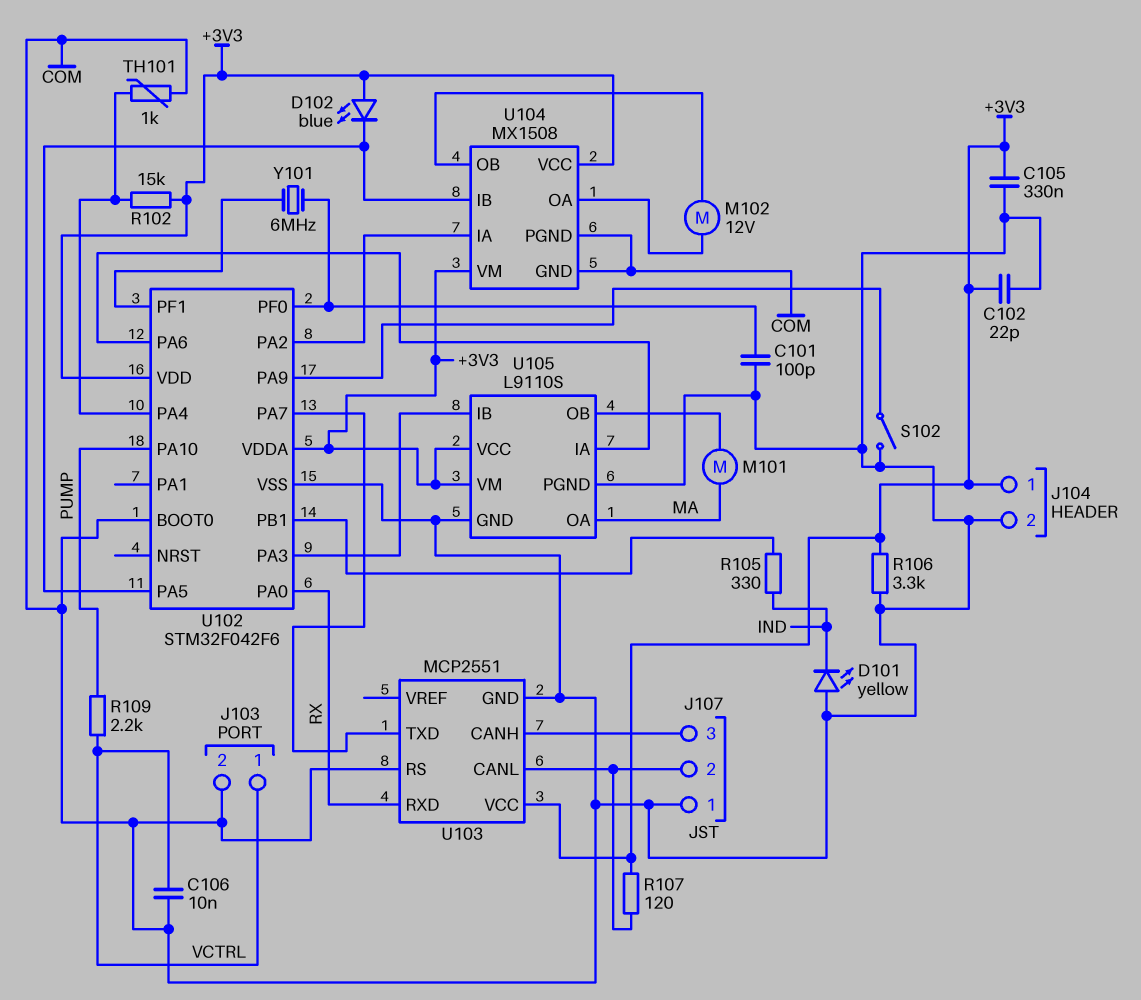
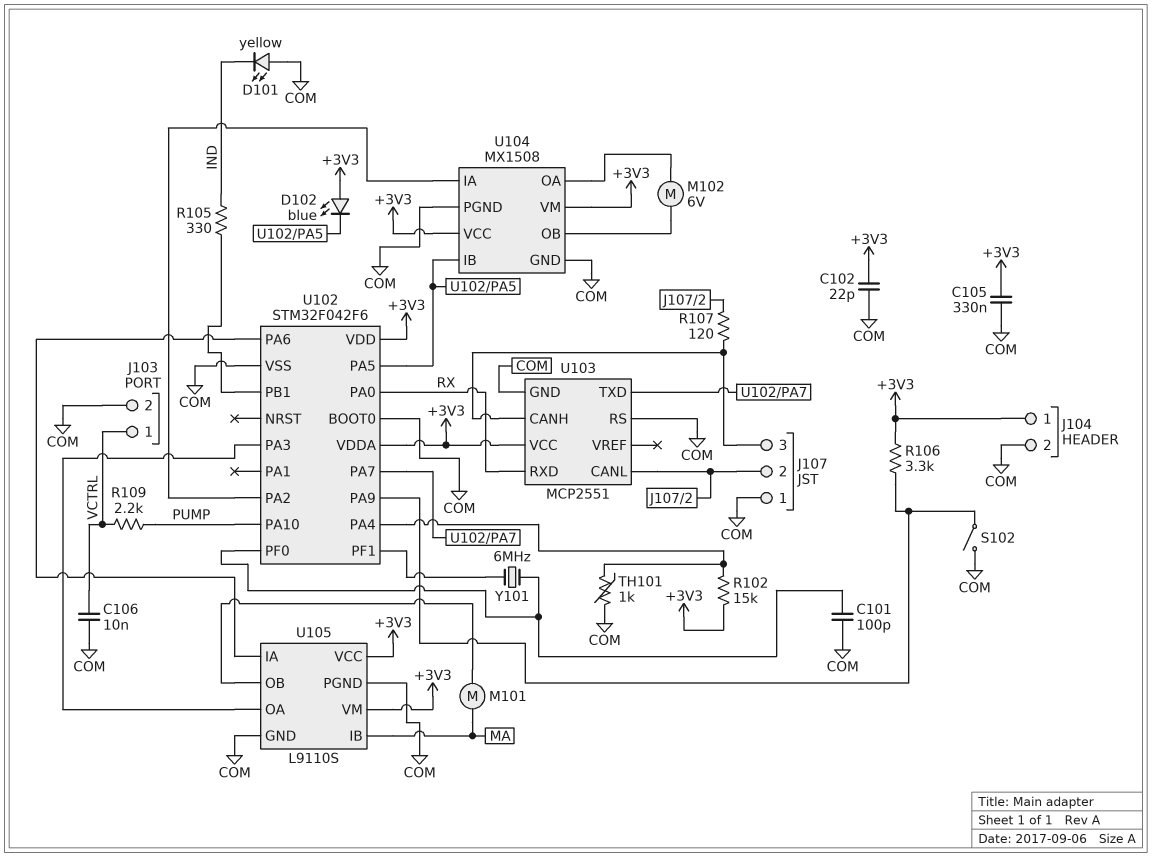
M102: motor 12V (U104/OA, U104/OB) -> motor 6V (U104/OA, U104/OB)
R106: 3.3k (+3V3, COM) -> 3.3k (+3V3, U102/PA9)
R107: 120 (+3V3, J107/2) -> 120 (J107/2, J107/3)
U105 pin IB: U102/PA3 -> MA
U105 pin OA: MA -> U102/PA3

